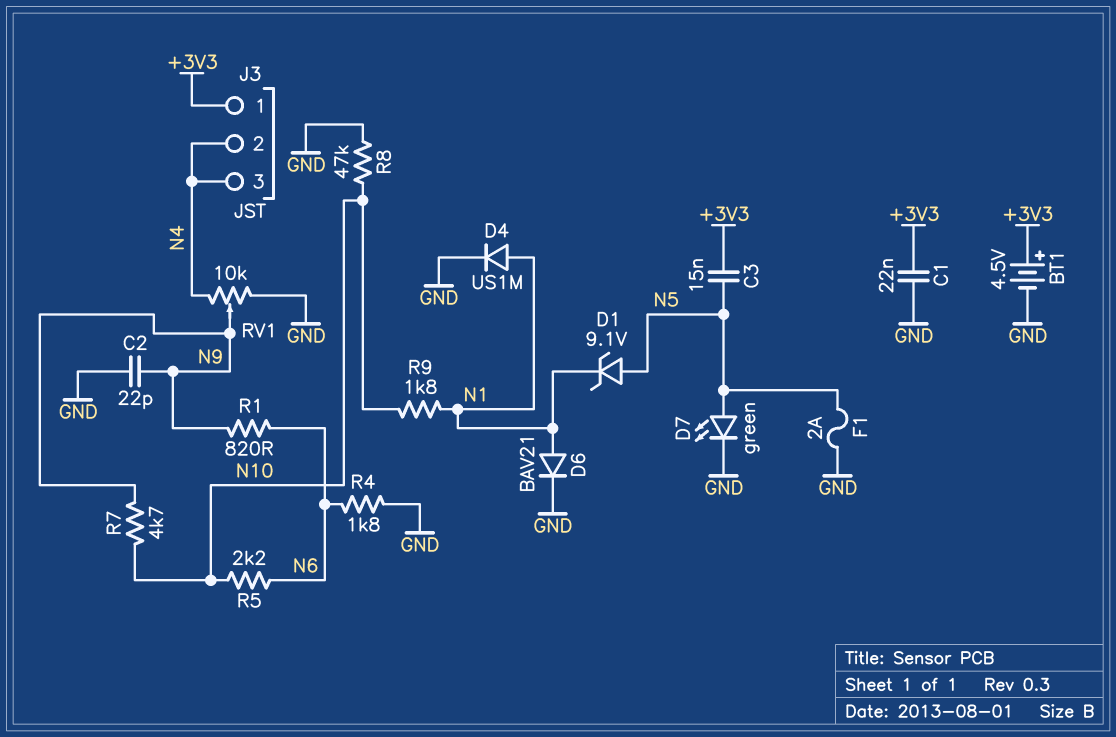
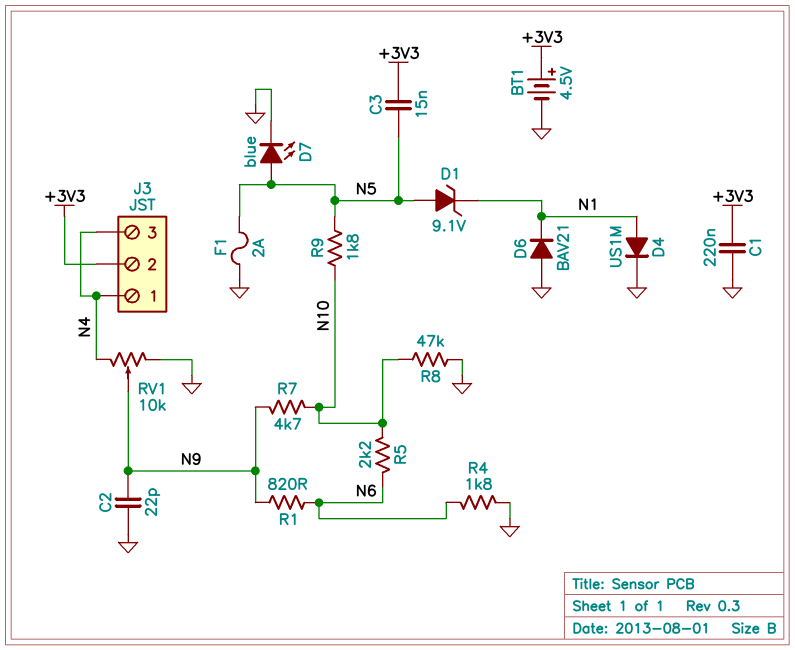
C1: 22nF (+3V3, GND) -> 220nF (+3V3, GND)
D6: diode BAV21 (A N1, K GND) -> diode BAV21 (A GND, K N1)
D7: LED green (A N5, K GND) -> LED blue (A N5, K GND)
J3 pin 1: +3V3 -> N4
J3 pin 2: N4 -> +3V3
R9: 1.8k (N1, N10) -> 1.8k (N5, N10)

